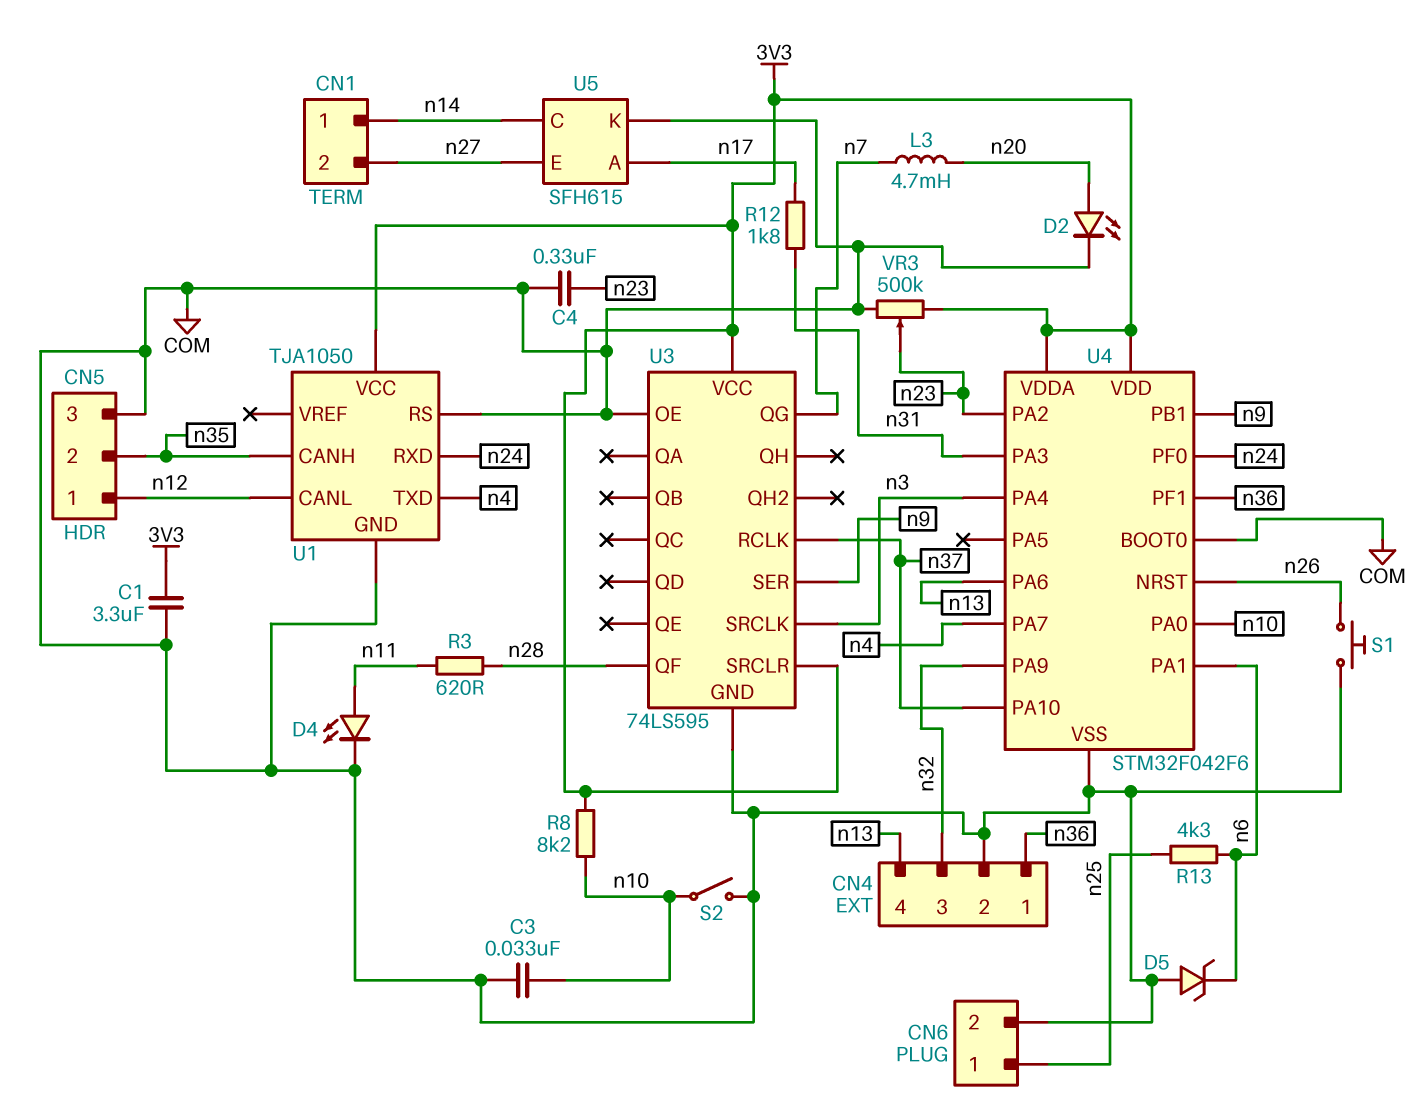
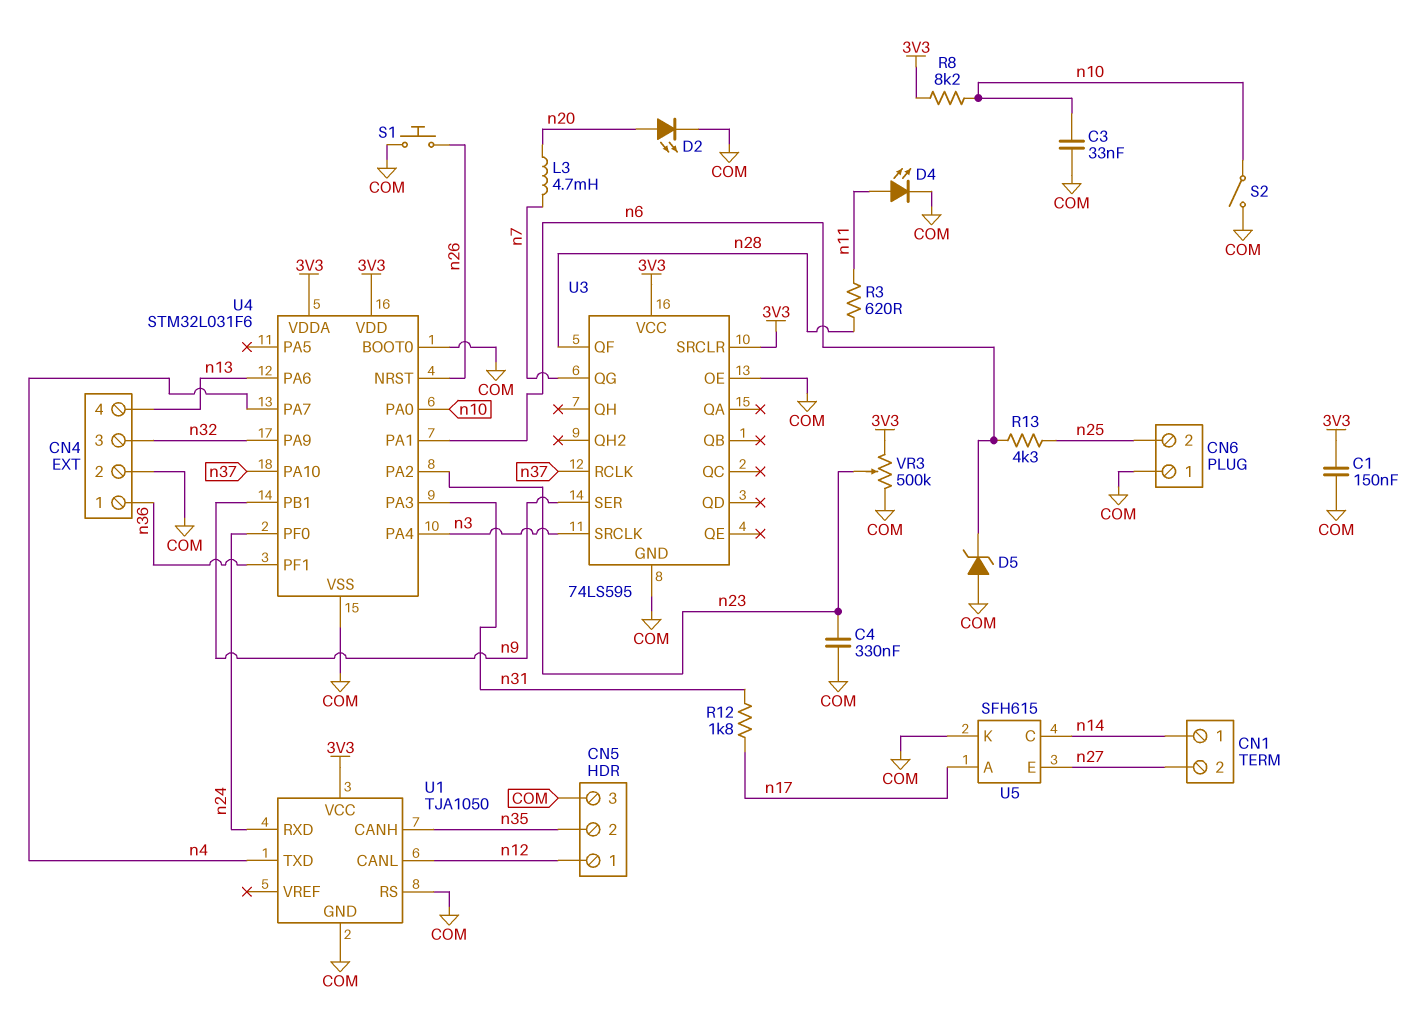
C1: 3.3uF (3V3, COM) -> 150nF (3V3, COM)
CN6 pin 1: n25 -> COM
CN6 pin 2: COM -> n25
U4: STM32F042F6 -> STM32L031F6

